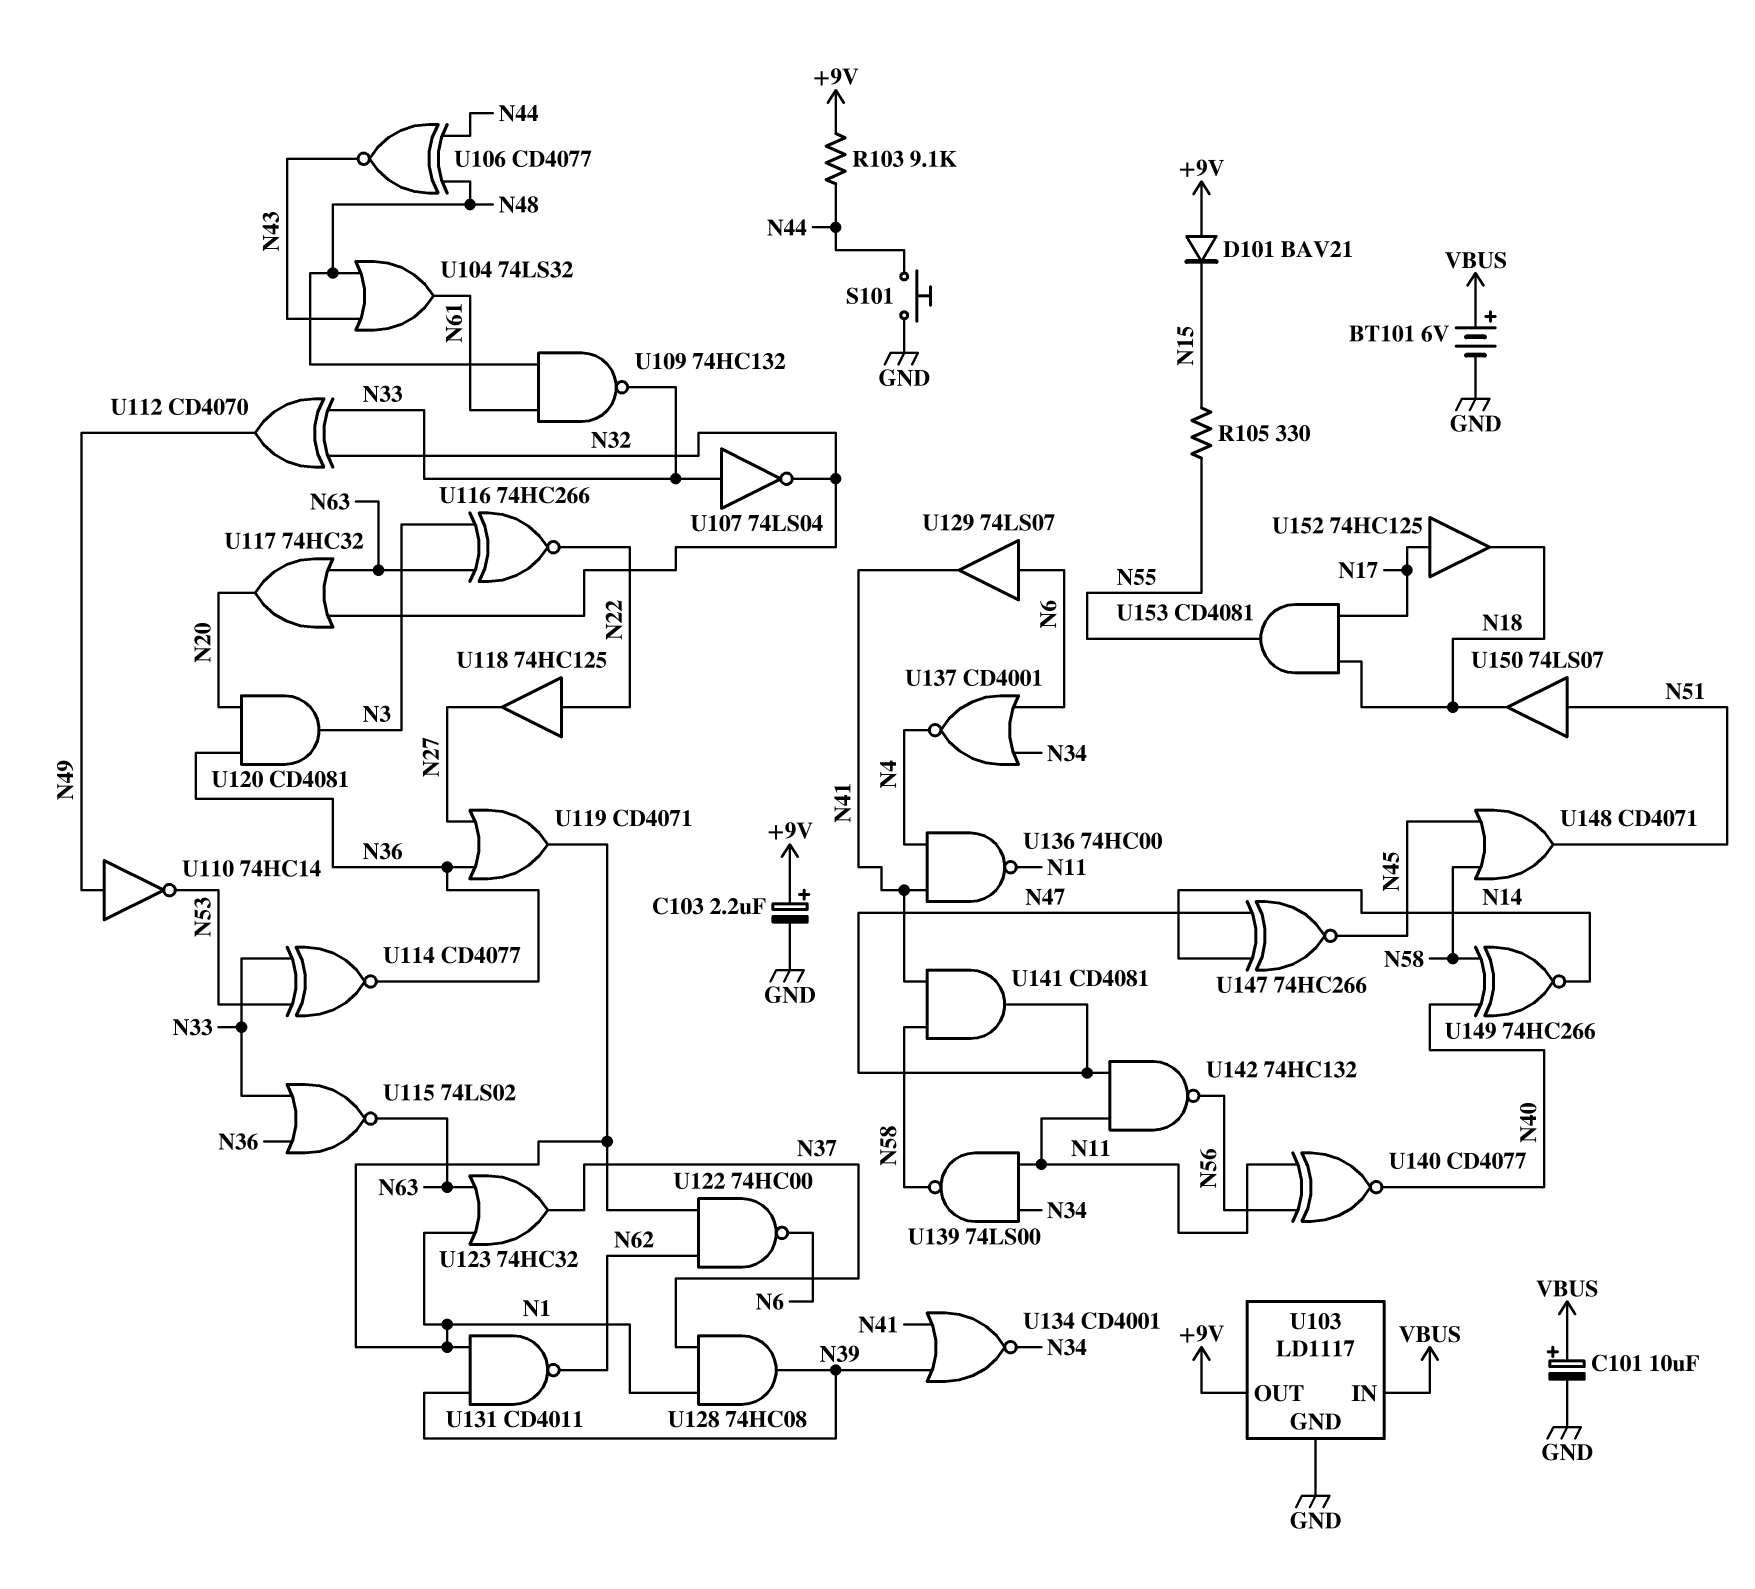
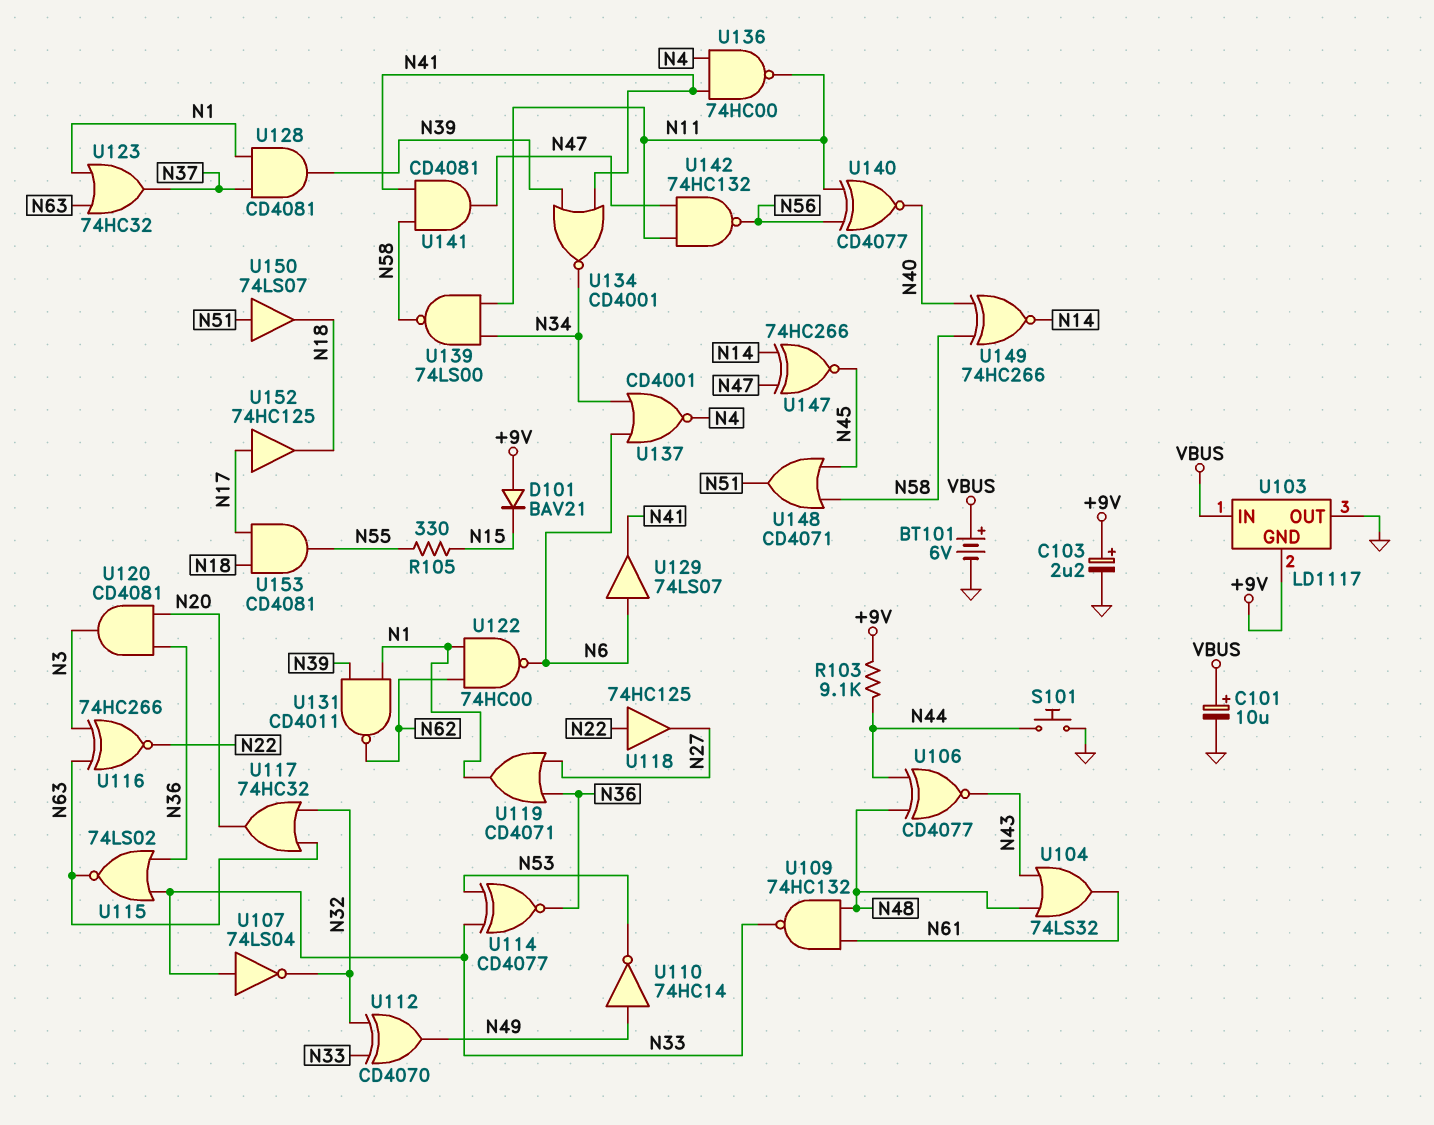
U103 pin GND: GND -> +9V
U103 pin OUT: +9V -> GND
U128: AND 74HC08 (in N1, in N37, out N39) -> AND CD4081 (in N1, in N37, out N39)

